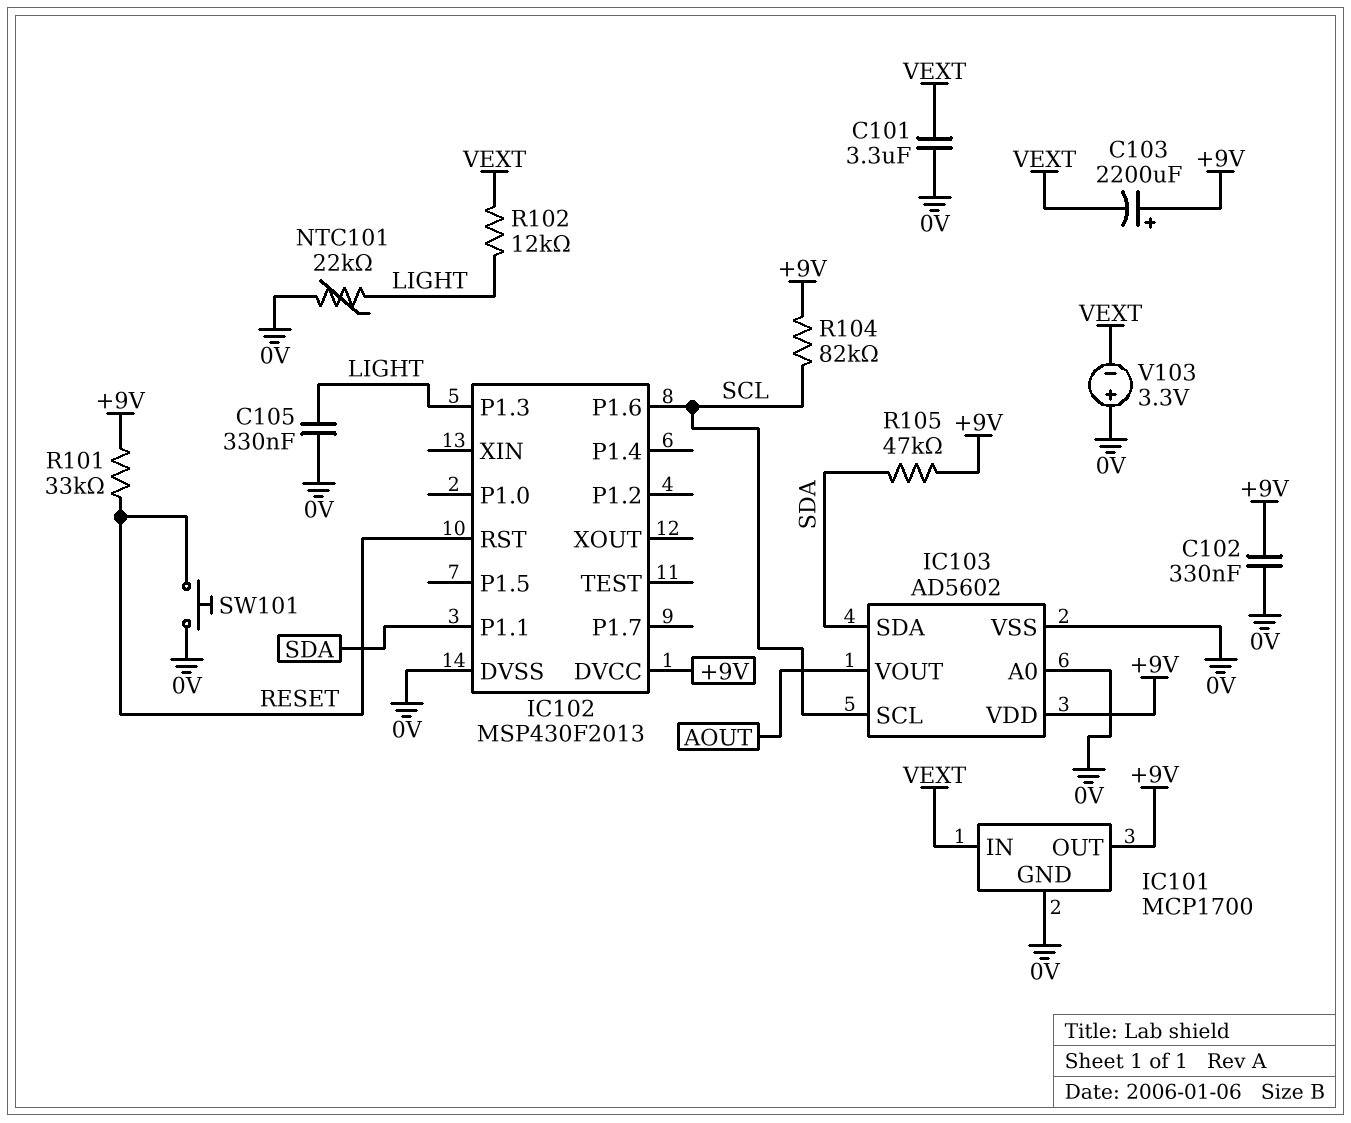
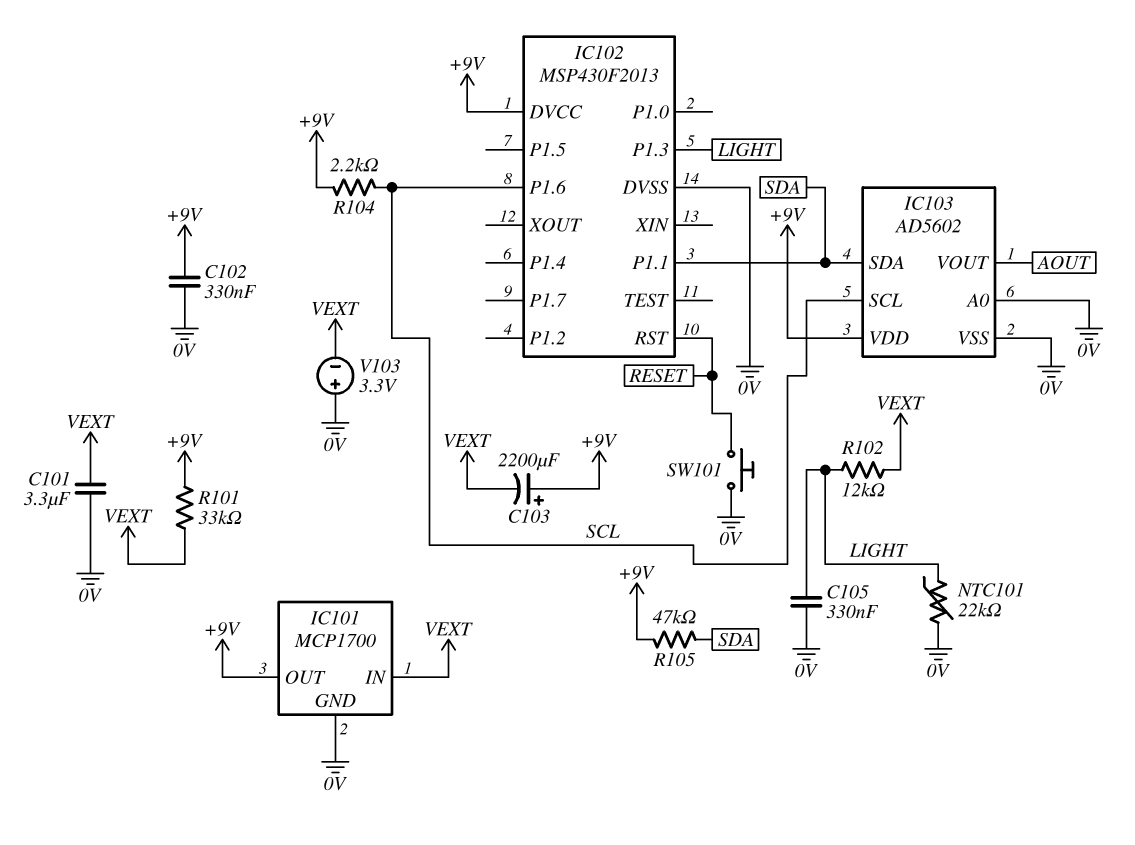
R101: 33k (+9V, RESET) -> 33k (+9V, VEXT)
R104: 82k (+9V, SCL) -> 2.2k (+9V, SCL)

